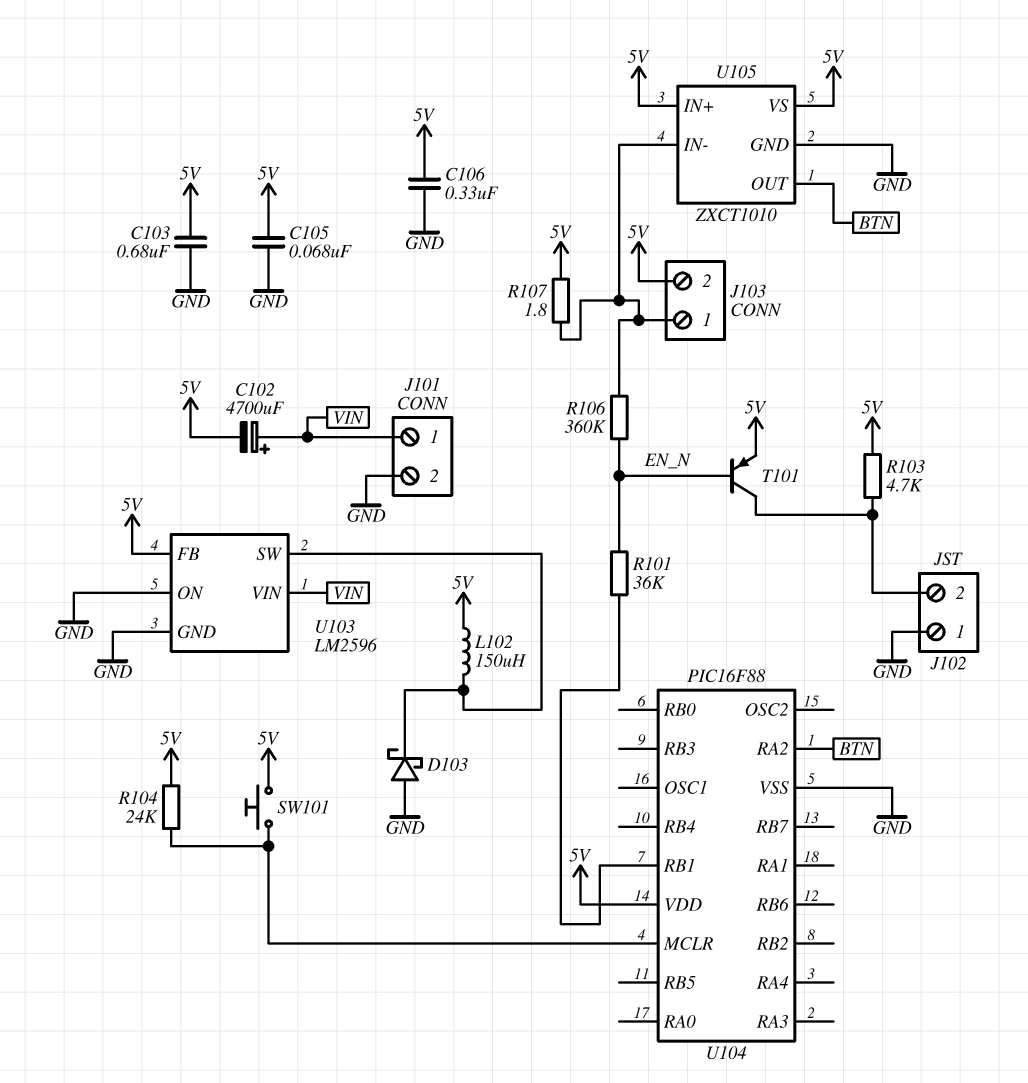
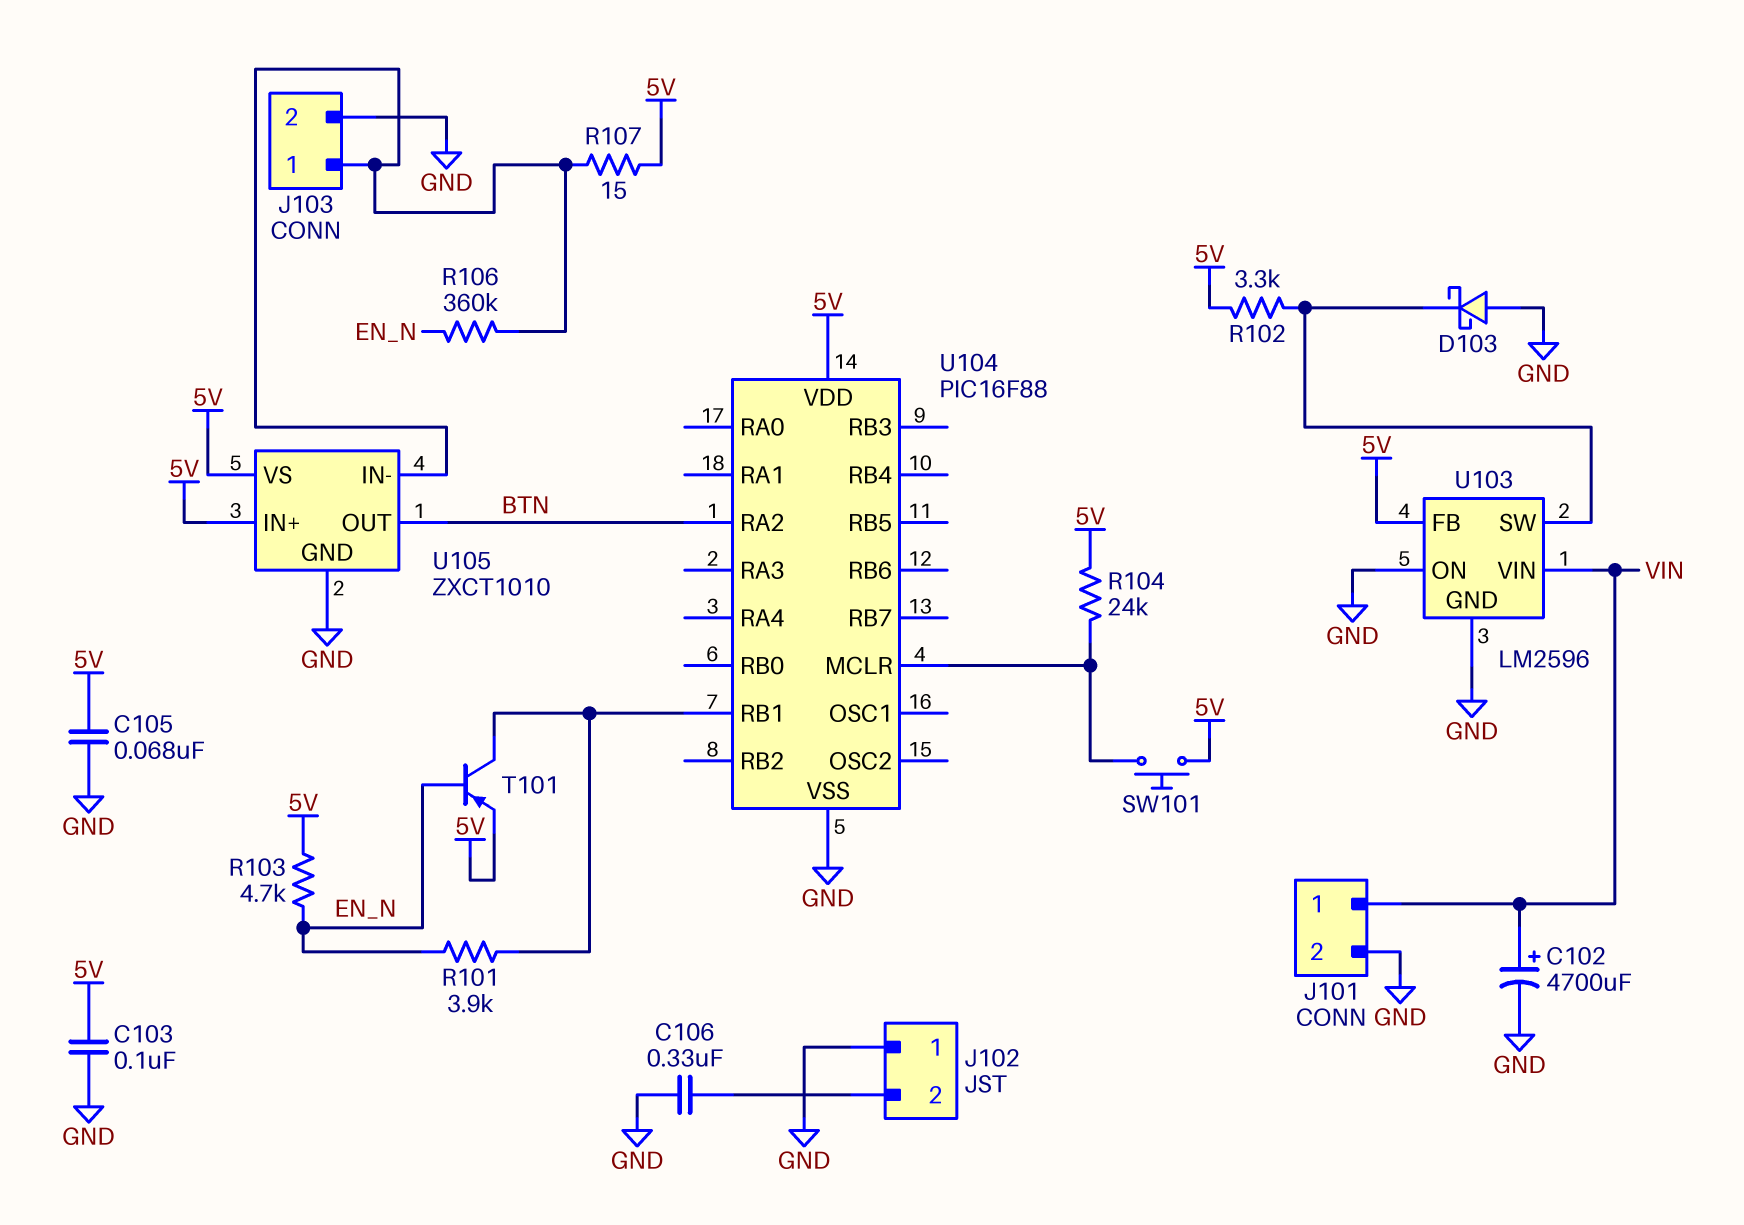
C102: 4700uF (plus VIN, minus 5V) -> 4700uF (plus VIN, minus GND)
C103: 680nF (5V, GND) -> 100nF (5V, GND)
C106: 330nF (5V, GND) -> 330nF (GND, J102/2)
J103 pin 2: 5V -> GND
L102: 150uH (5V, U103/SW) -> none
R101: 36k (EN_N, U104/RB1) -> 3.9k (EN_N, U104/RB1)
R102: none -> 3.3k (5V, U103/SW)
R103: 4.7k (5V, J102/2) -> 4.7k (5V, EN_N)
R107: 1.8 (5V, J103/1) -> 15 (5V, J103/1)
T101: PNP (B EN_N, C J102/2, E 5V) -> PNP (B EN_N, C U104/RB1, E 5V)

